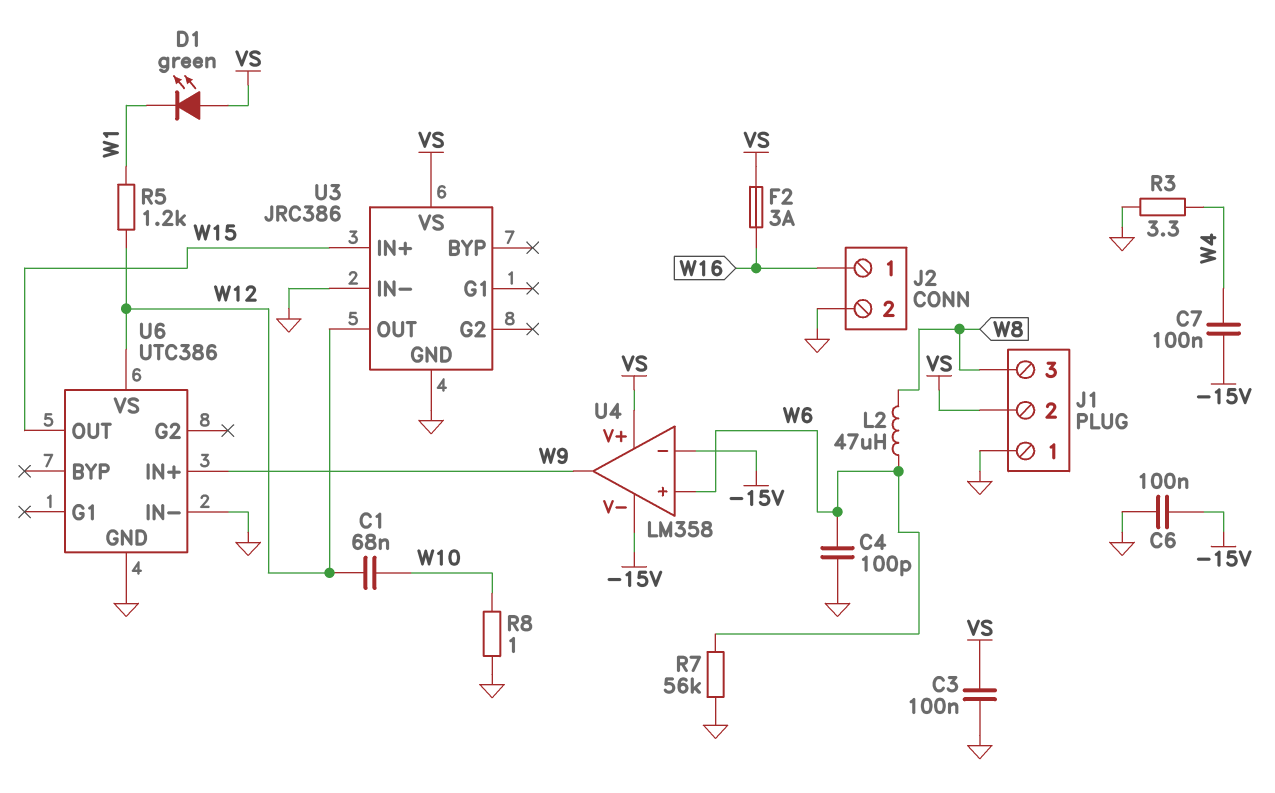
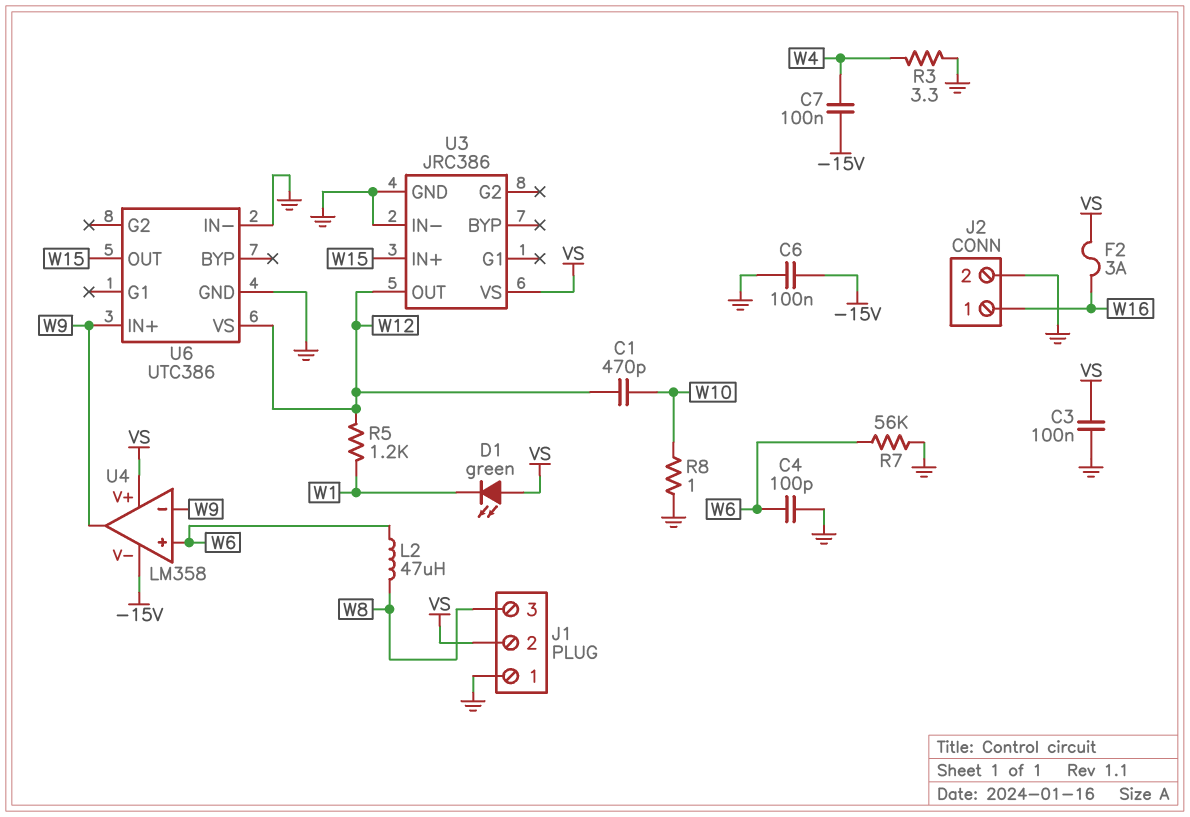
C1: 68nF (W10, W12) -> 470pF (W10, W12)
U4 pin in-: -15V -> W9

